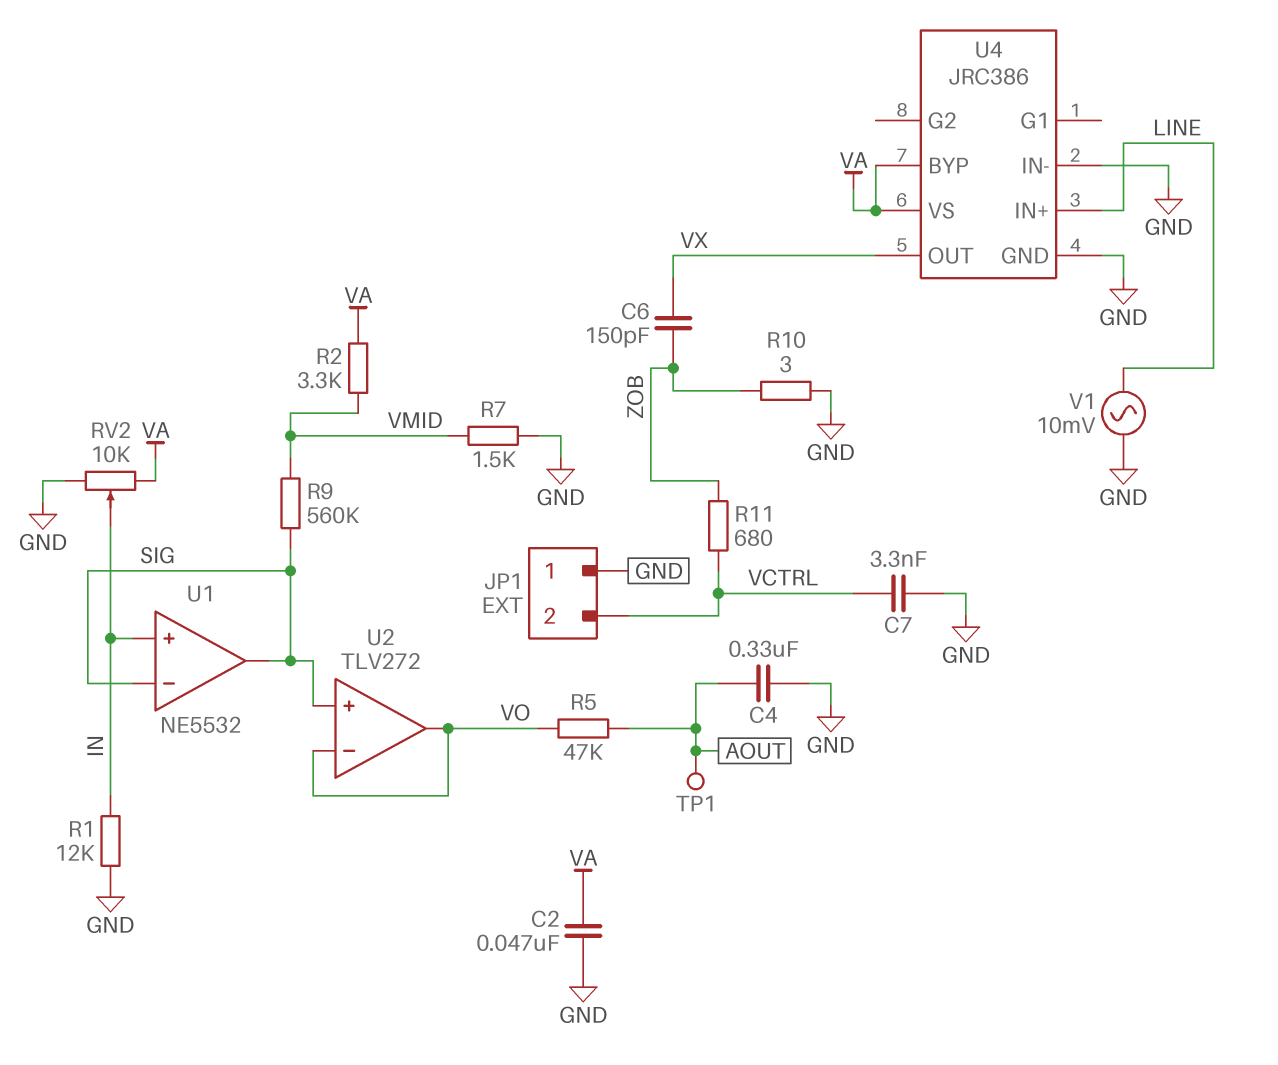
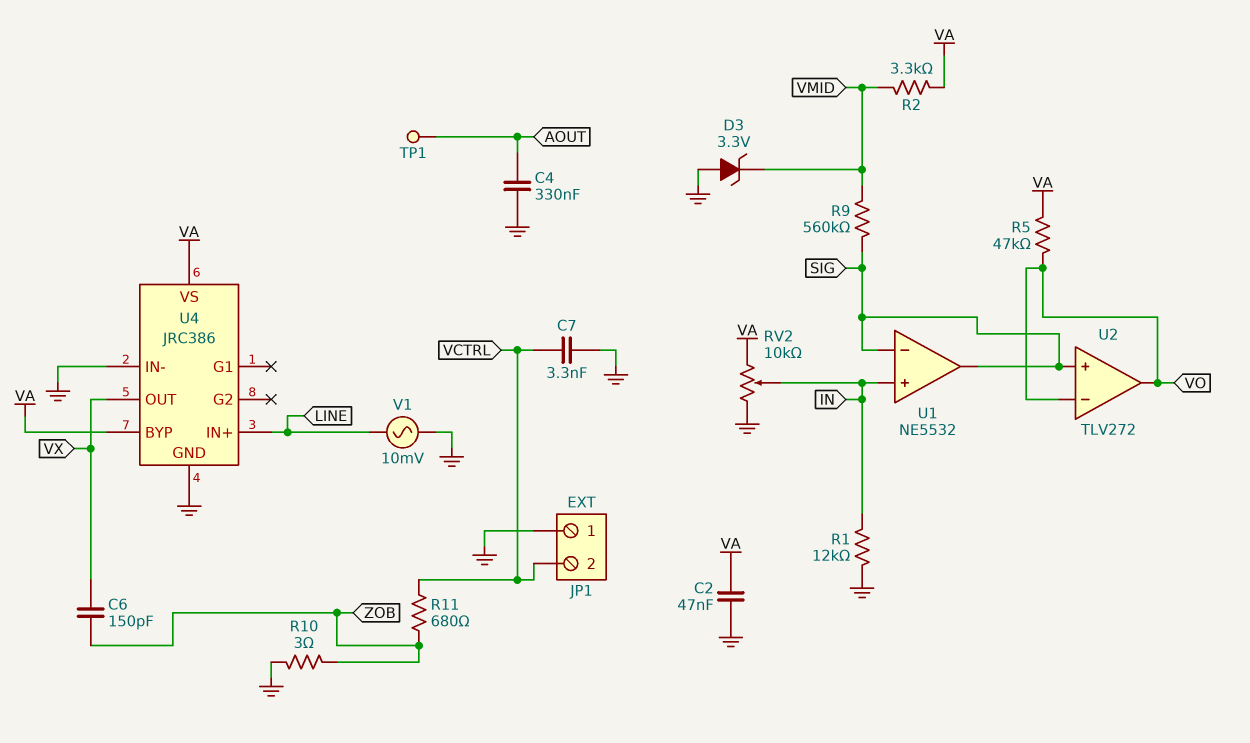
D3: none -> zener 3.3V (A GND, K VMID)
R5: 47k (AOUT, VO) -> 47k (VA, VO)
R7: 1.5k (GND, VMID) -> none

